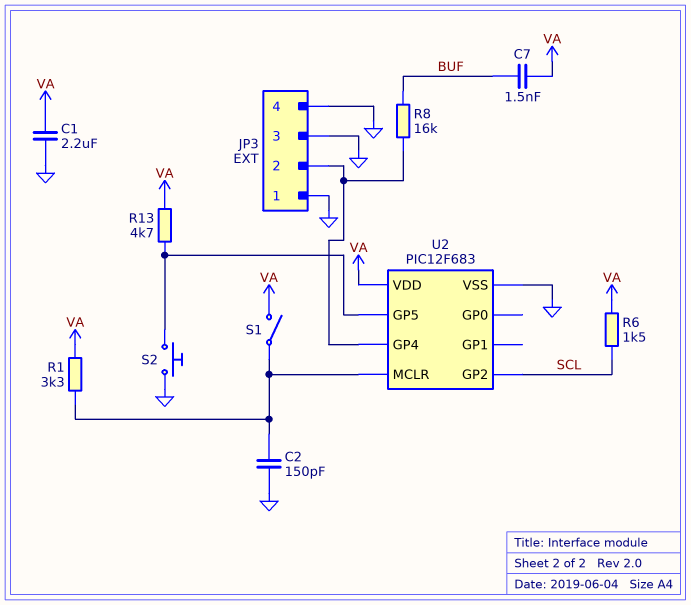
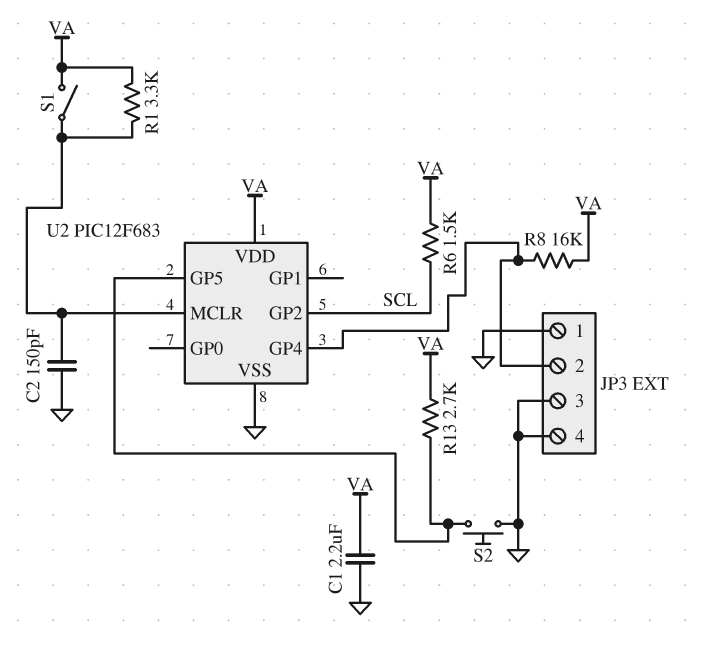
C7: 1.5nF (BUF, VA) -> none
R8: 16k (BUF, JP3/2) -> 16k (JP3/2, VA)
R13: 4.7k (U2/GP5, VA) -> 2.7k (U2/GP5, VA)

